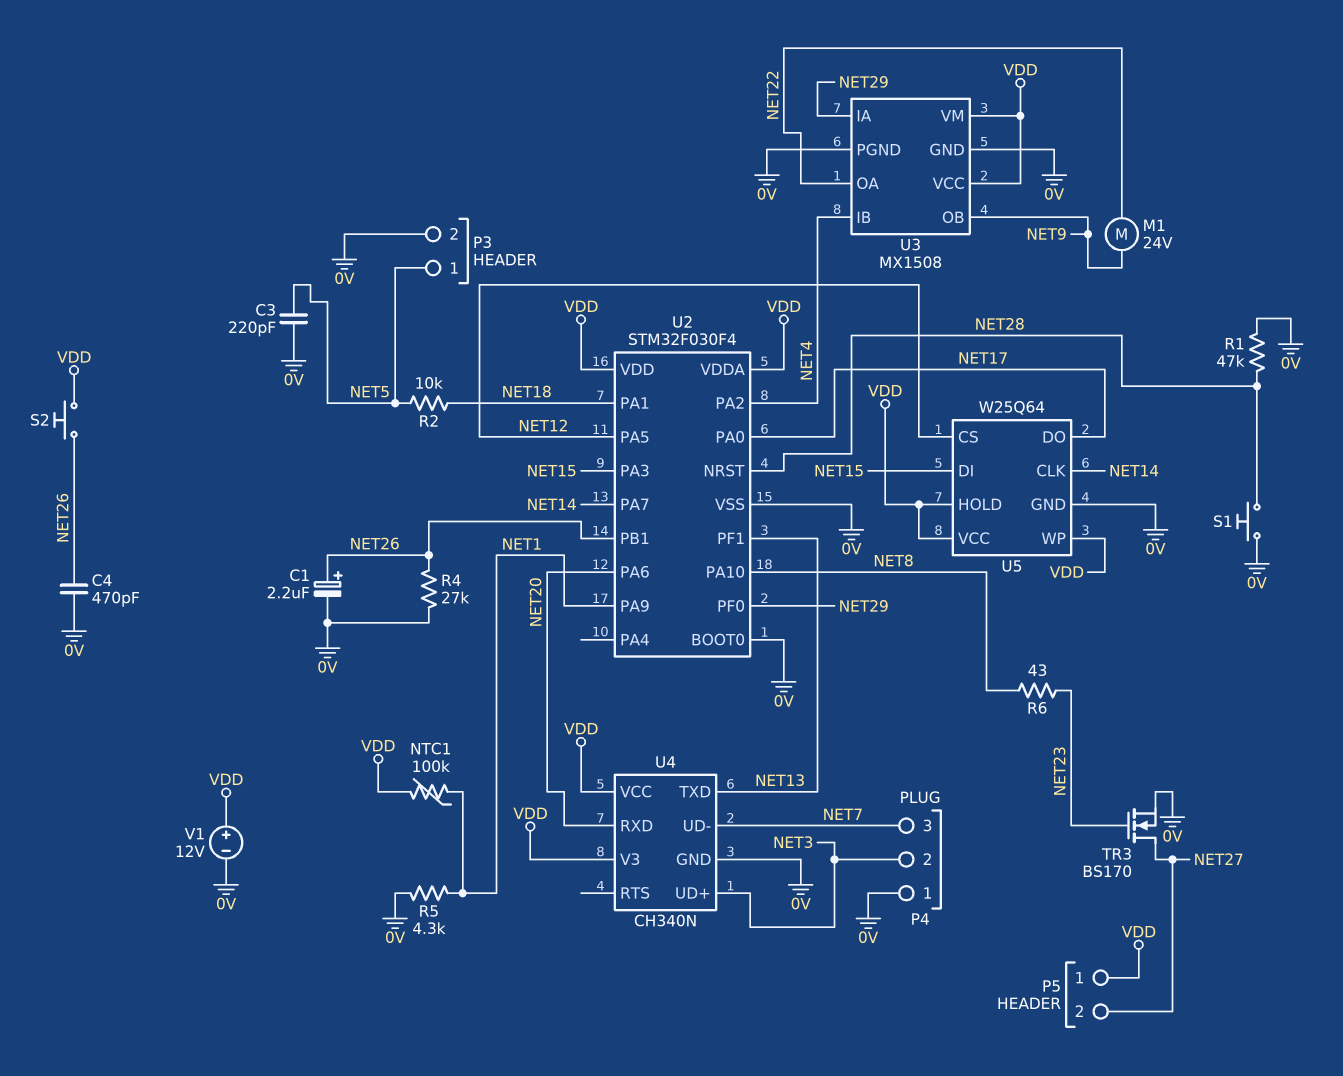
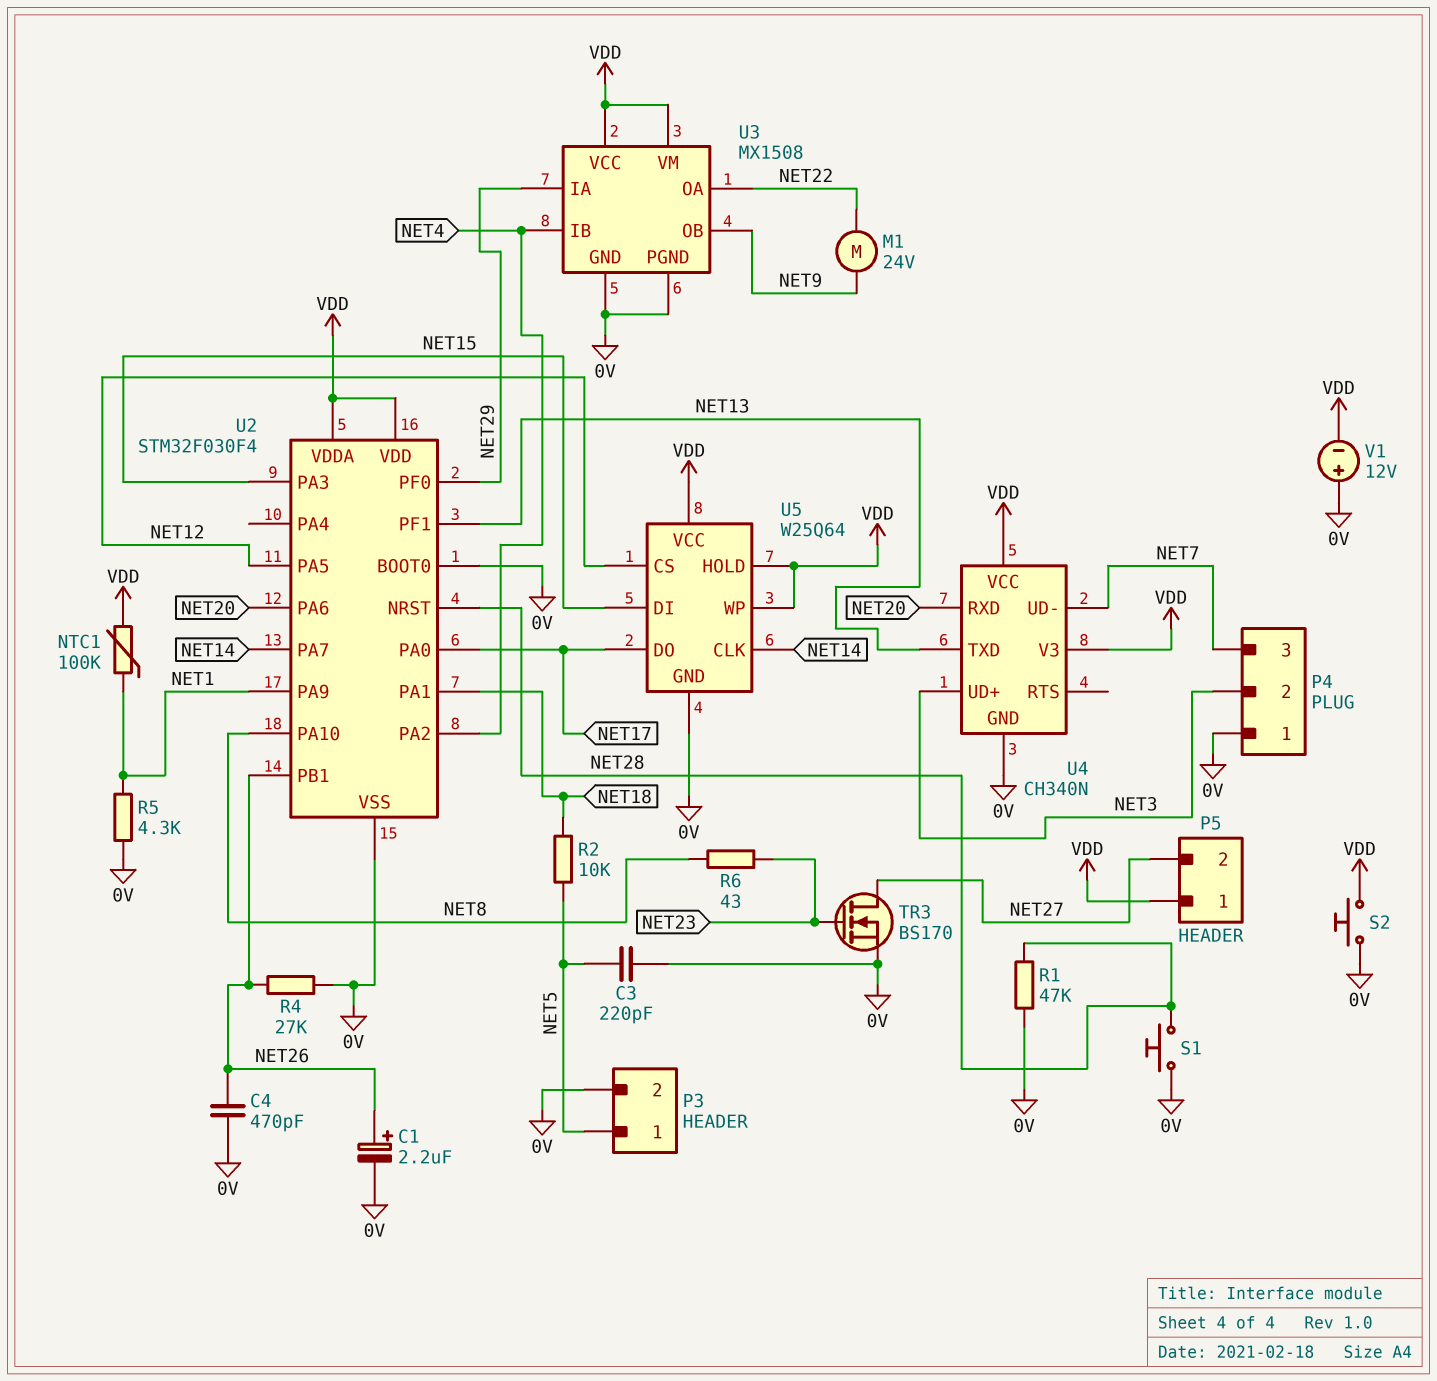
S2: button (NET26, VDD) -> button (0V, VDD)
V1: 12V (plus VDD, minus 0V) -> 12V (plus 0V, minus VDD)

